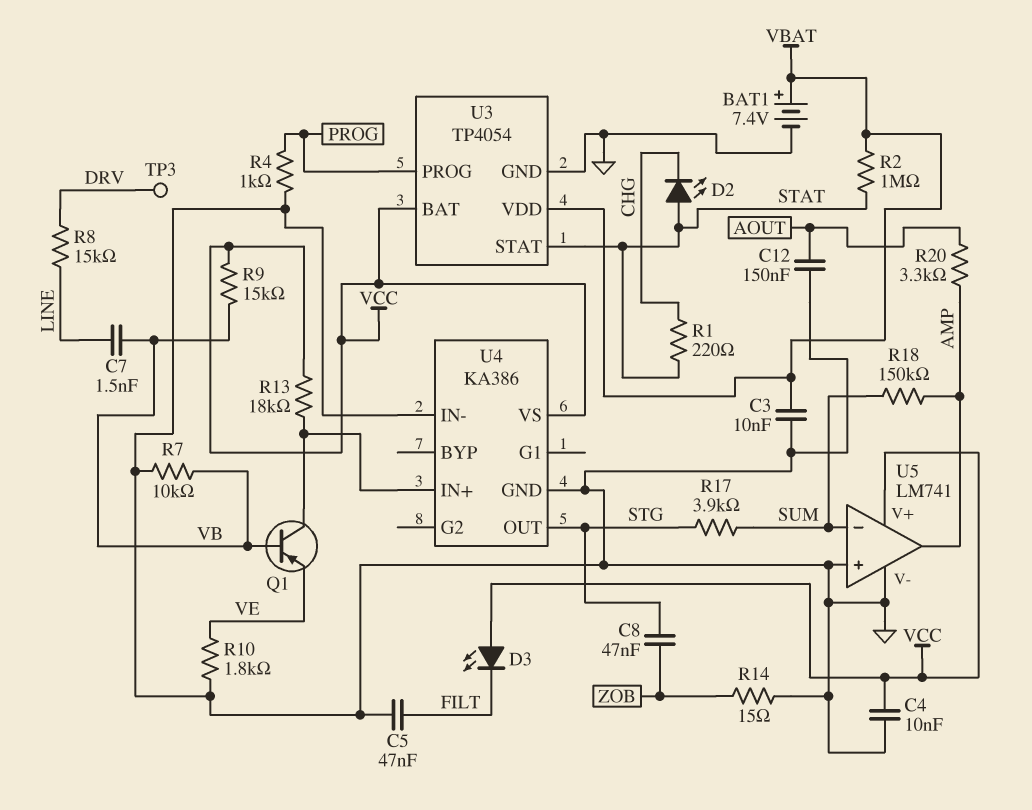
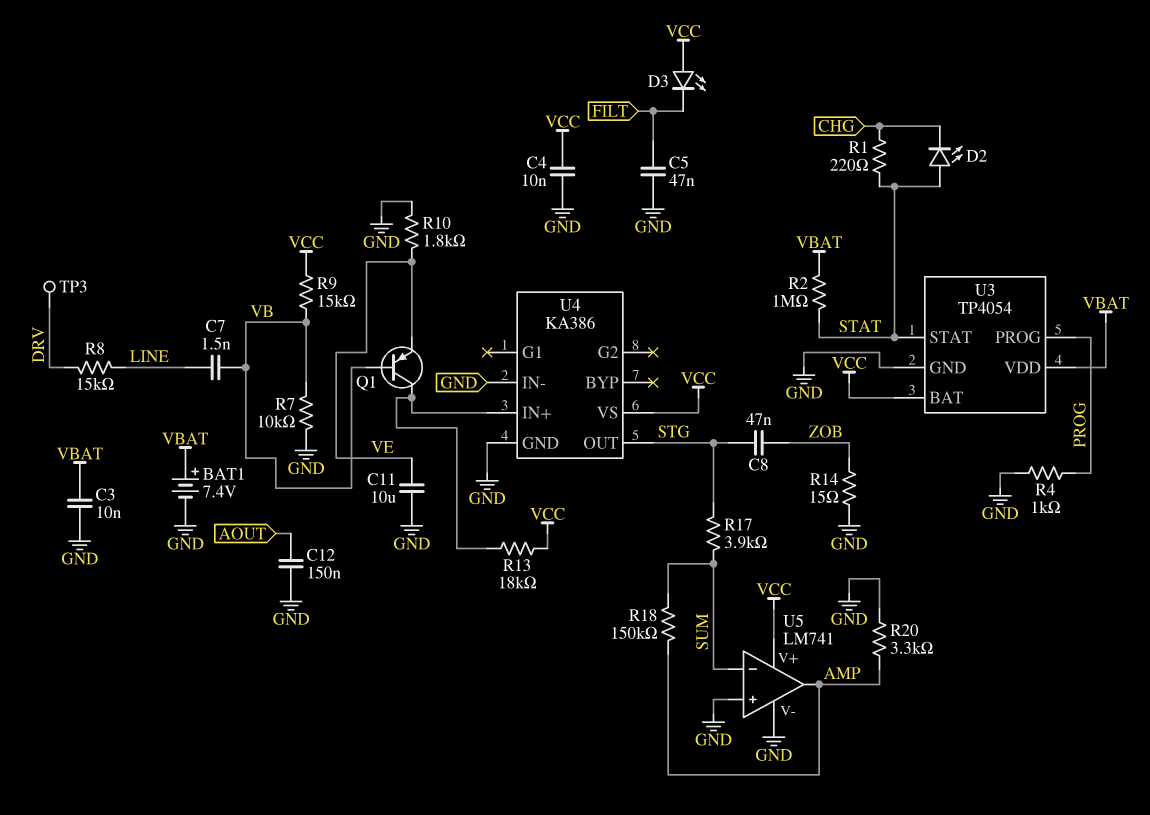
C11: none -> 10uF (GND, VE)
R20: 3.3k (AMP, AOUT) -> 3.3k (AMP, GND)

